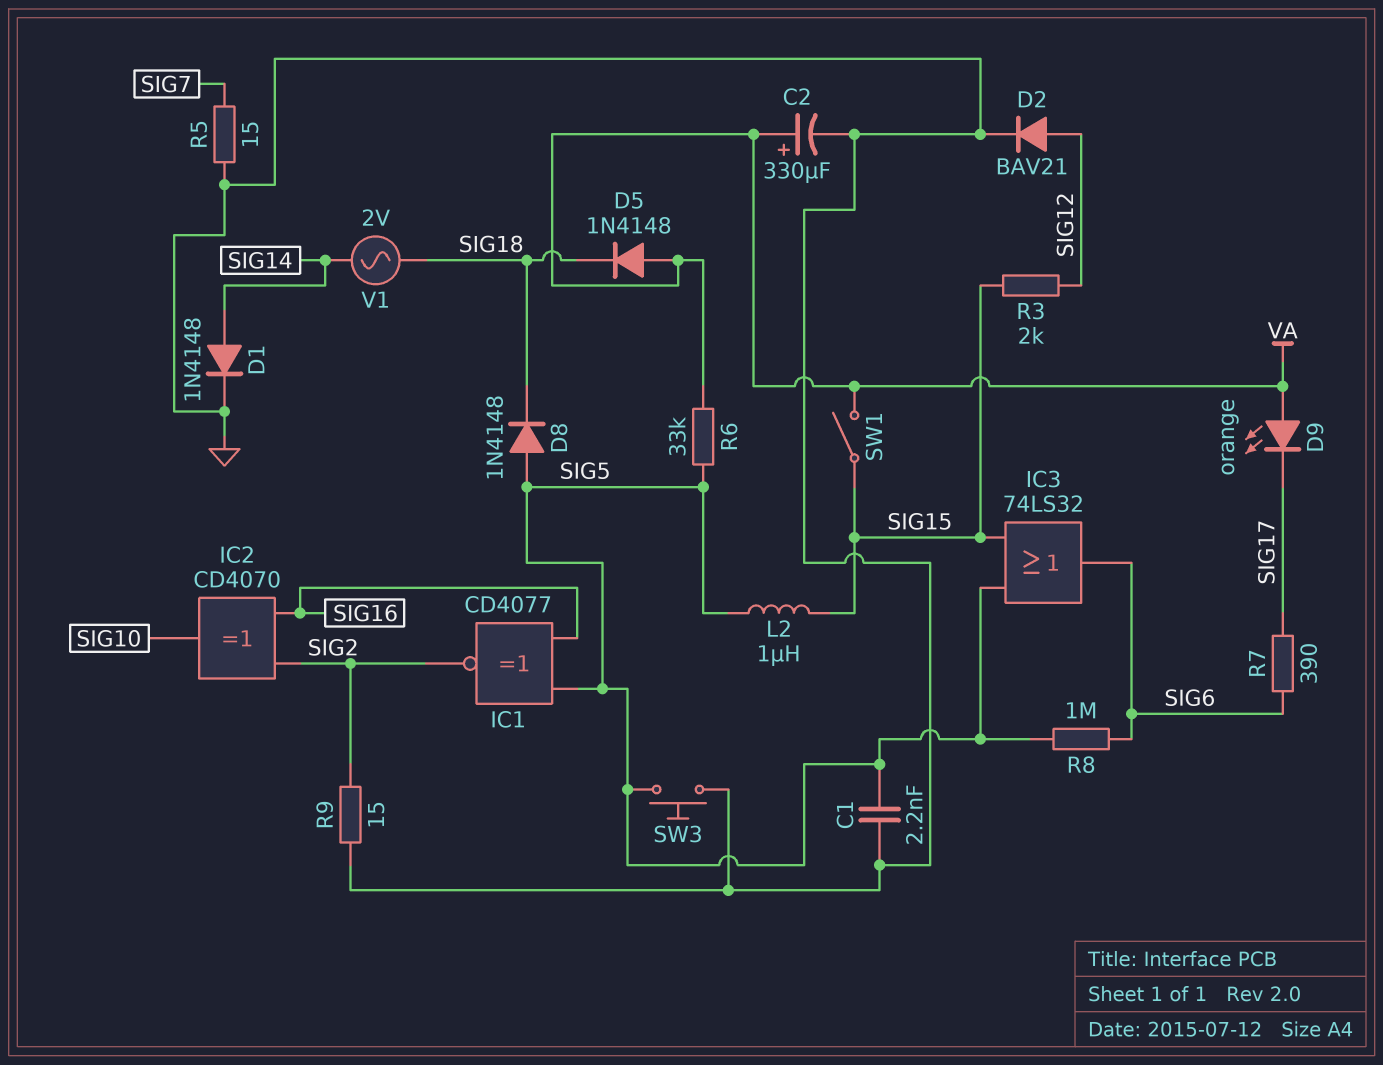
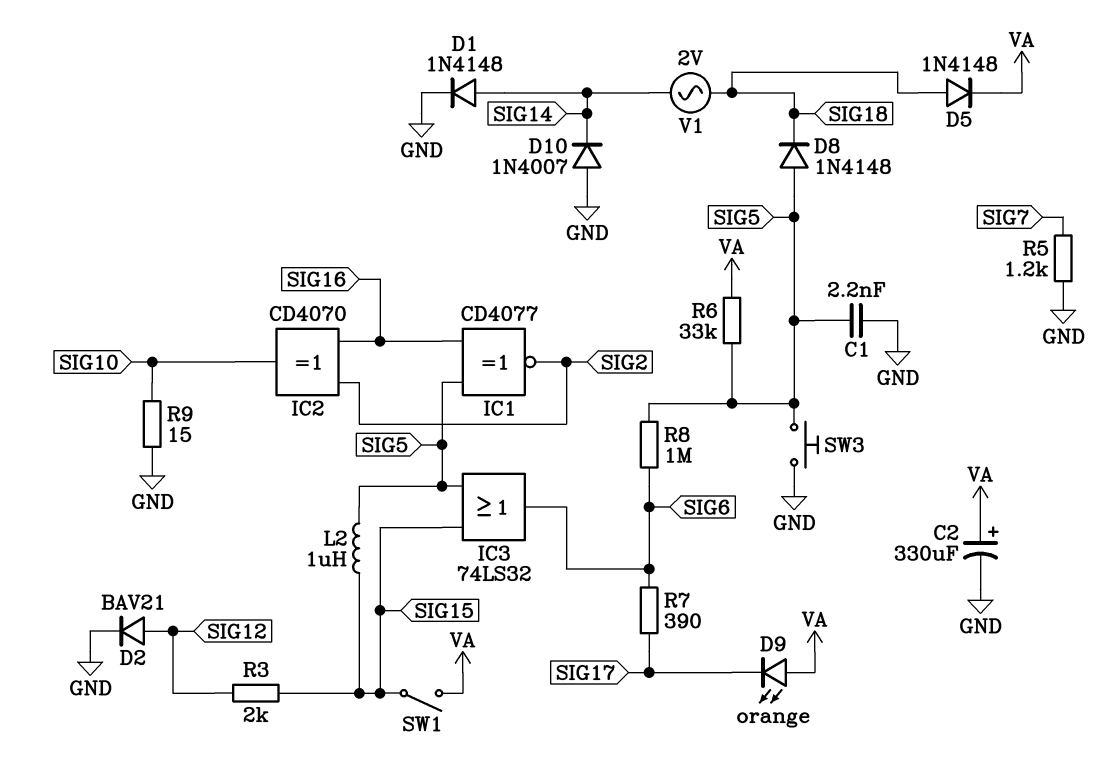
D5: diode 1N4148 (A VA, K SIG18) -> diode 1N4148 (A SIG18, K VA)
D10: none -> diode 1N4007 (A GND, K SIG14)
R5: 15 (GND, SIG7) -> 1.2k (GND, SIG7)
R9: 15 (GND, SIG2) -> 15 (GND, SIG10)

